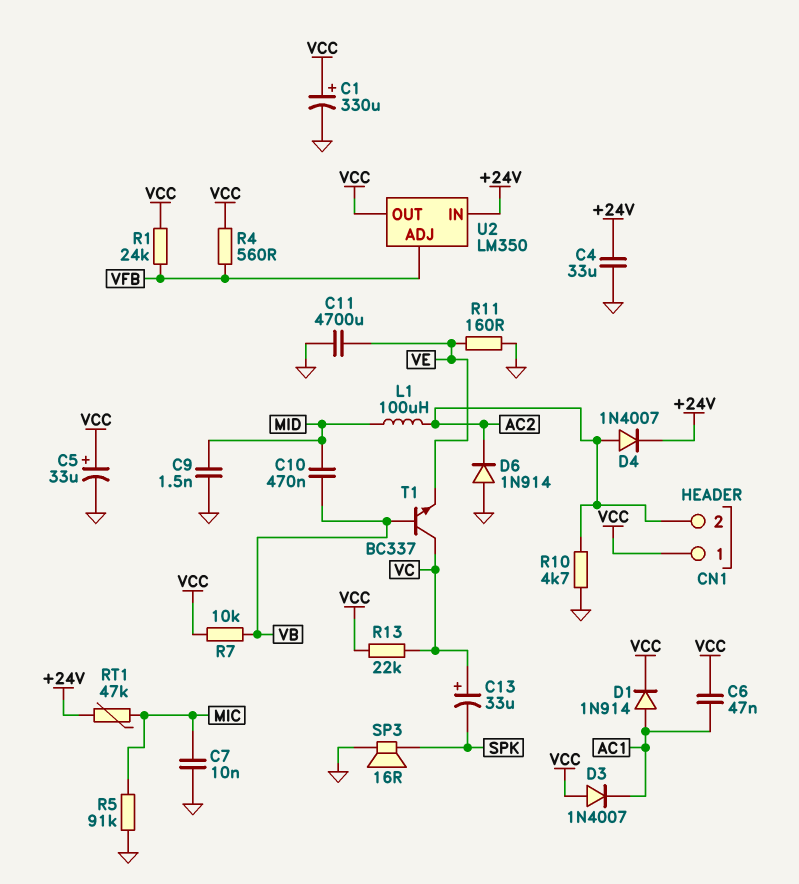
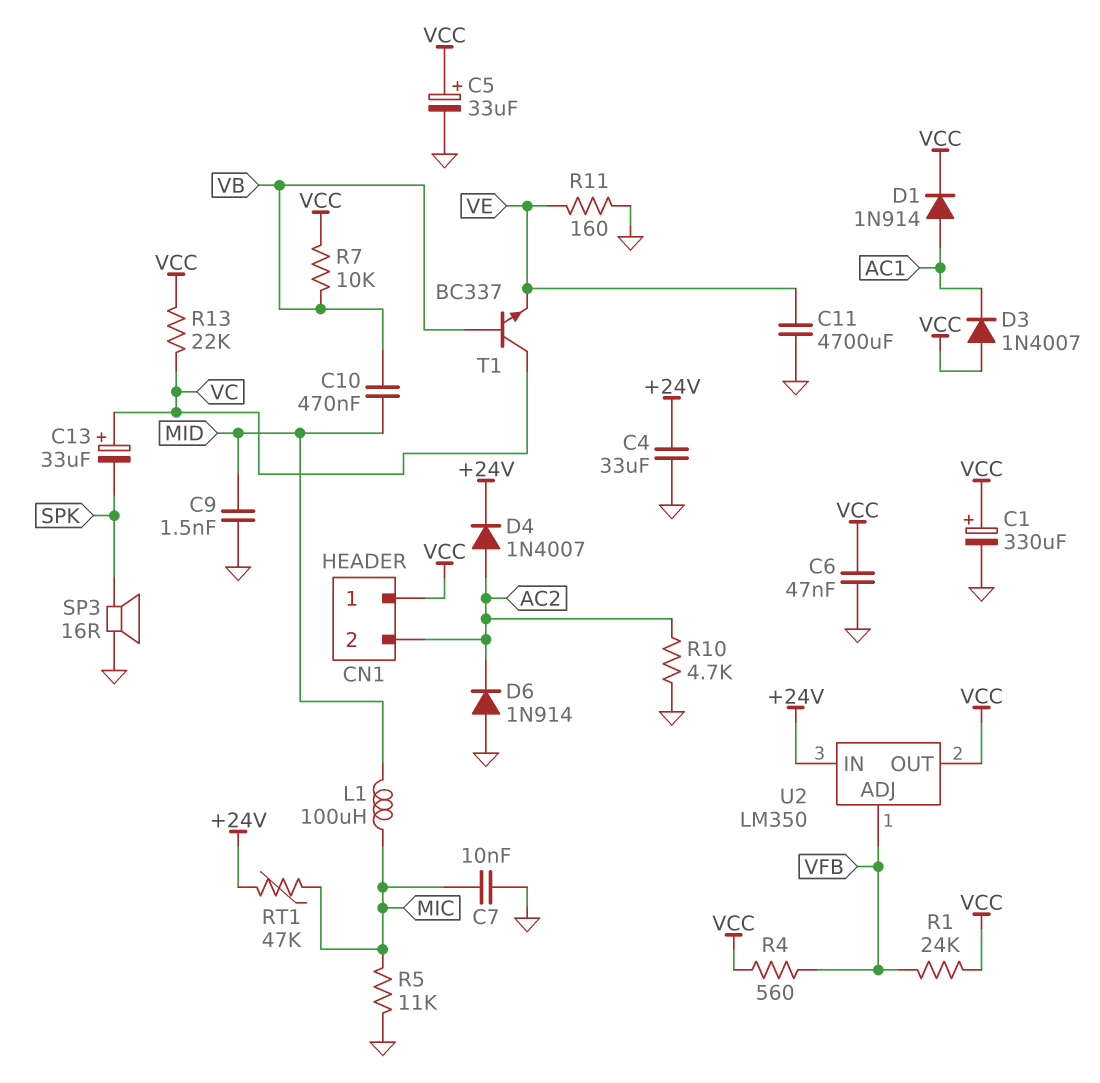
C6: 47nF (AC1, VCC) -> 47nF (GND, VCC)
L1: 100uH (AC2, MID) -> 100uH (MIC, MID)
R5: 91k (GND, MIC) -> 11k (GND, MIC)

